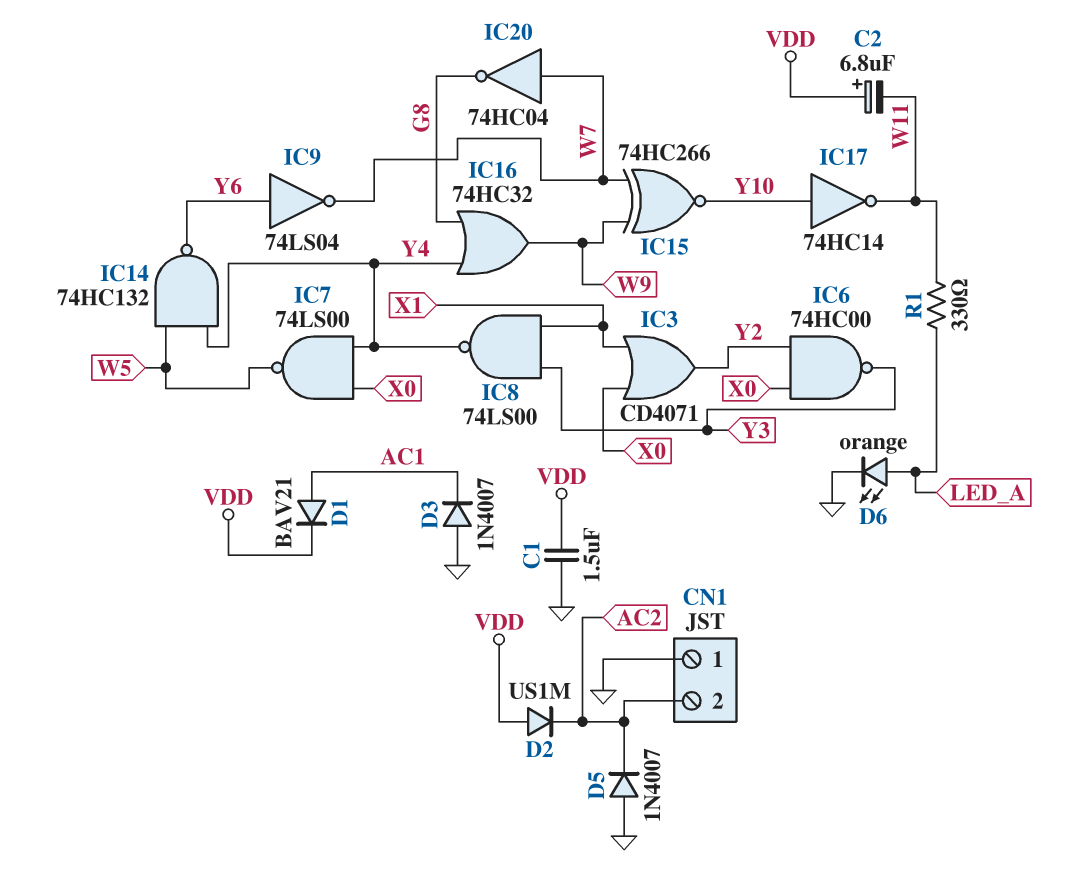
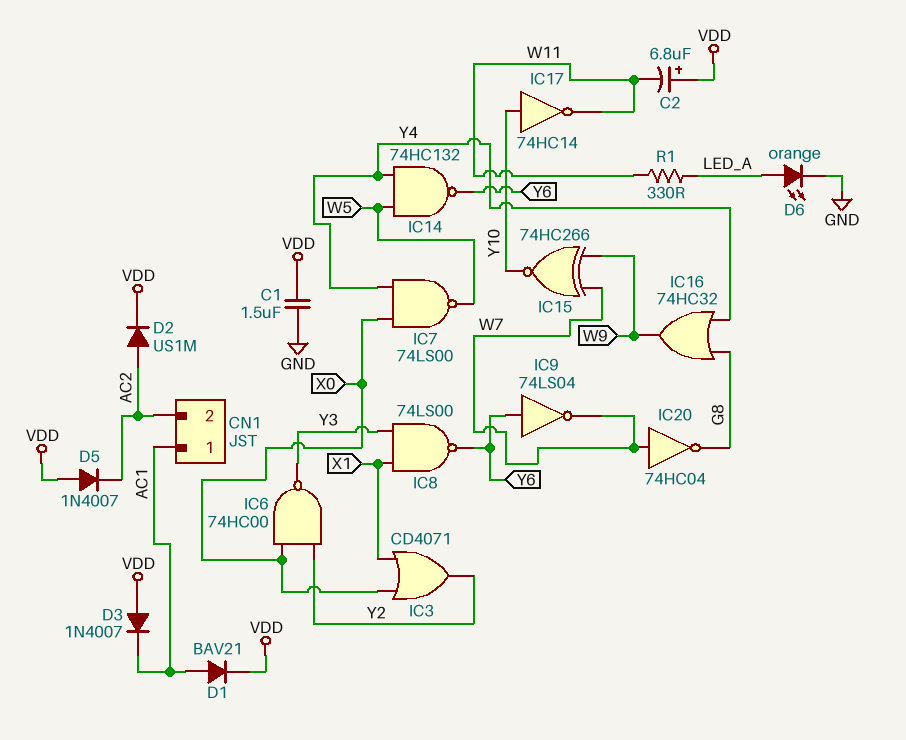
CN1 pin 1: GND -> AC1
D2: diode US1M (A VDD, K AC2) -> diode US1M (A AC2, K VDD)
D3: diode 1N4007 (A GND, K AC1) -> diode 1N4007 (A VDD, K AC1)
D5: diode 1N4007 (A GND, K AC2) -> diode 1N4007 (A VDD, K AC2)
IC8: NAND 74LS00 (in X1, in Y3, out Y4) -> NAND 74LS00 (in X1, in Y3, out Y6)

